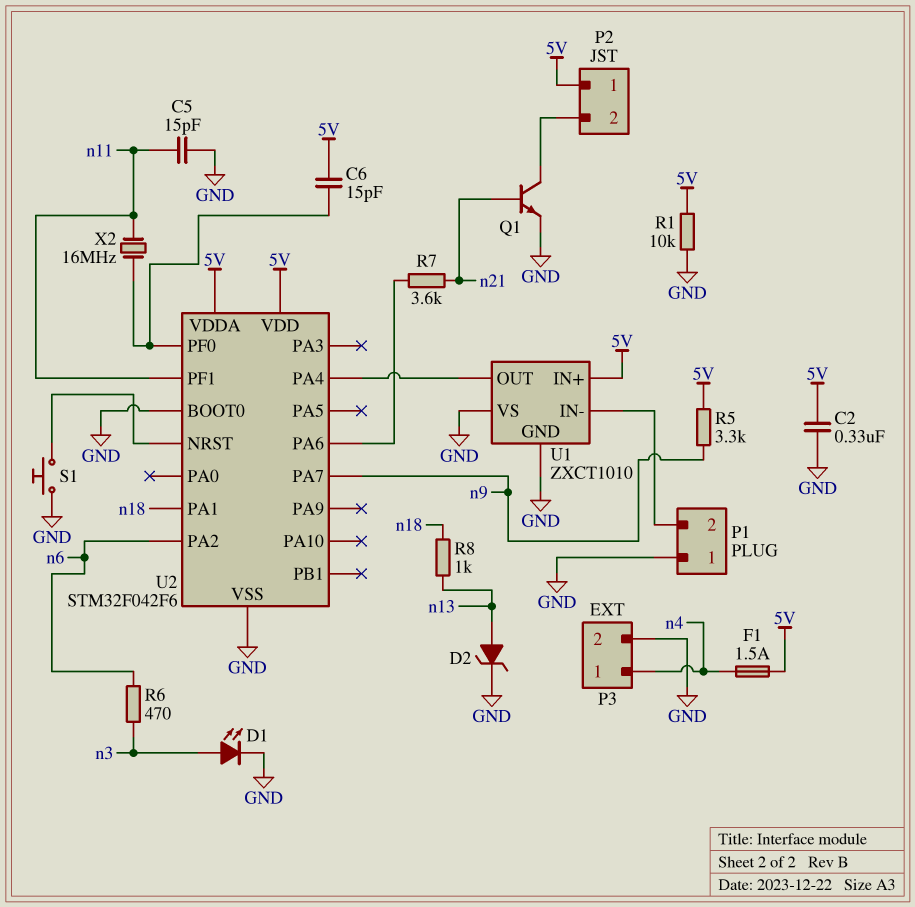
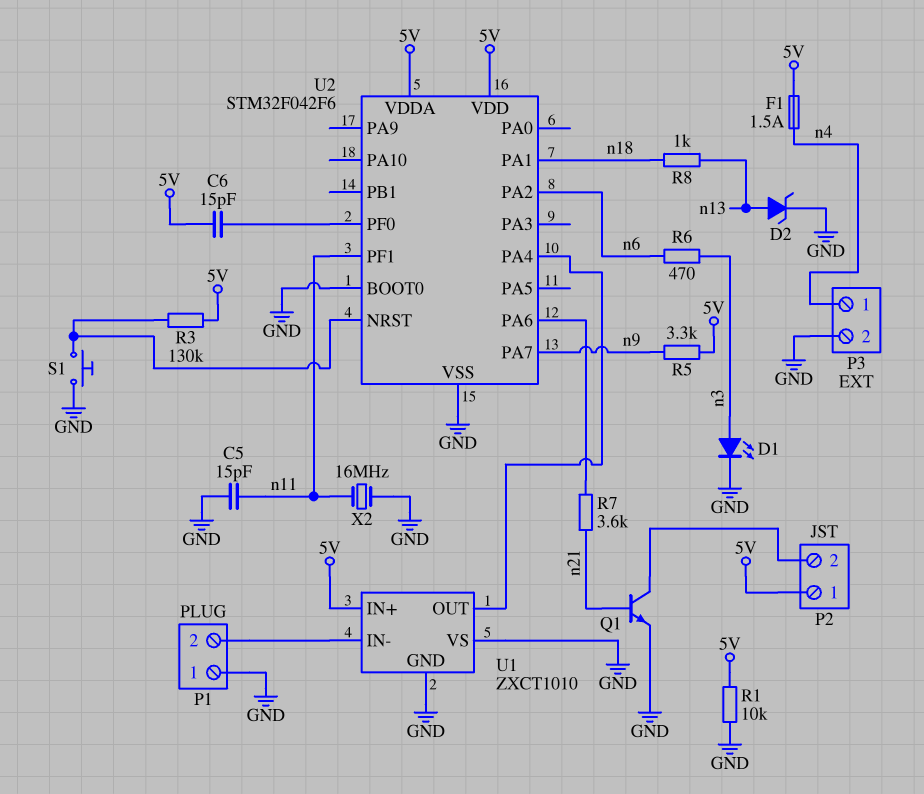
C2: 330nF (5V, GND) -> none
R3: none -> 130k (5V, U2/NRST)
X2: 16MHz (U2/PF0, n11) -> 16MHz (GND, n11)

